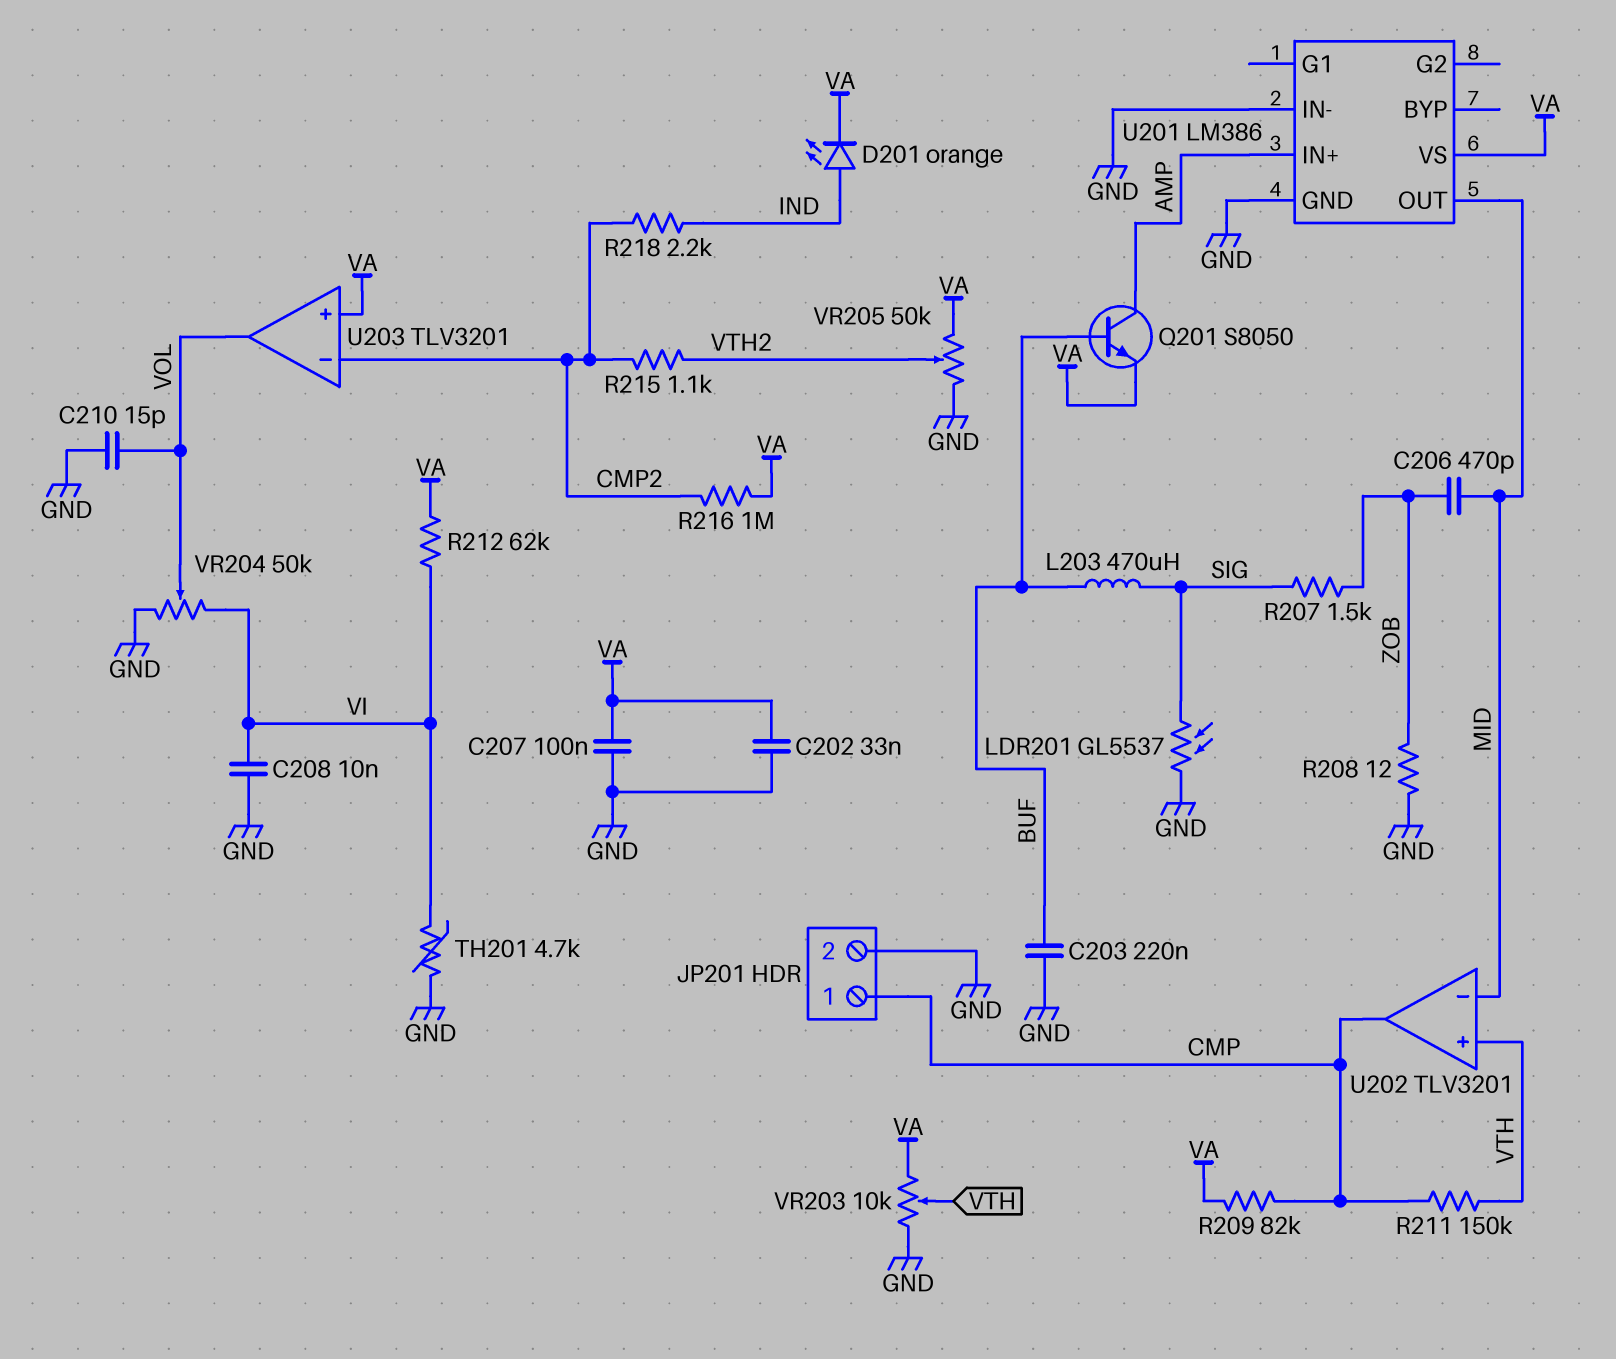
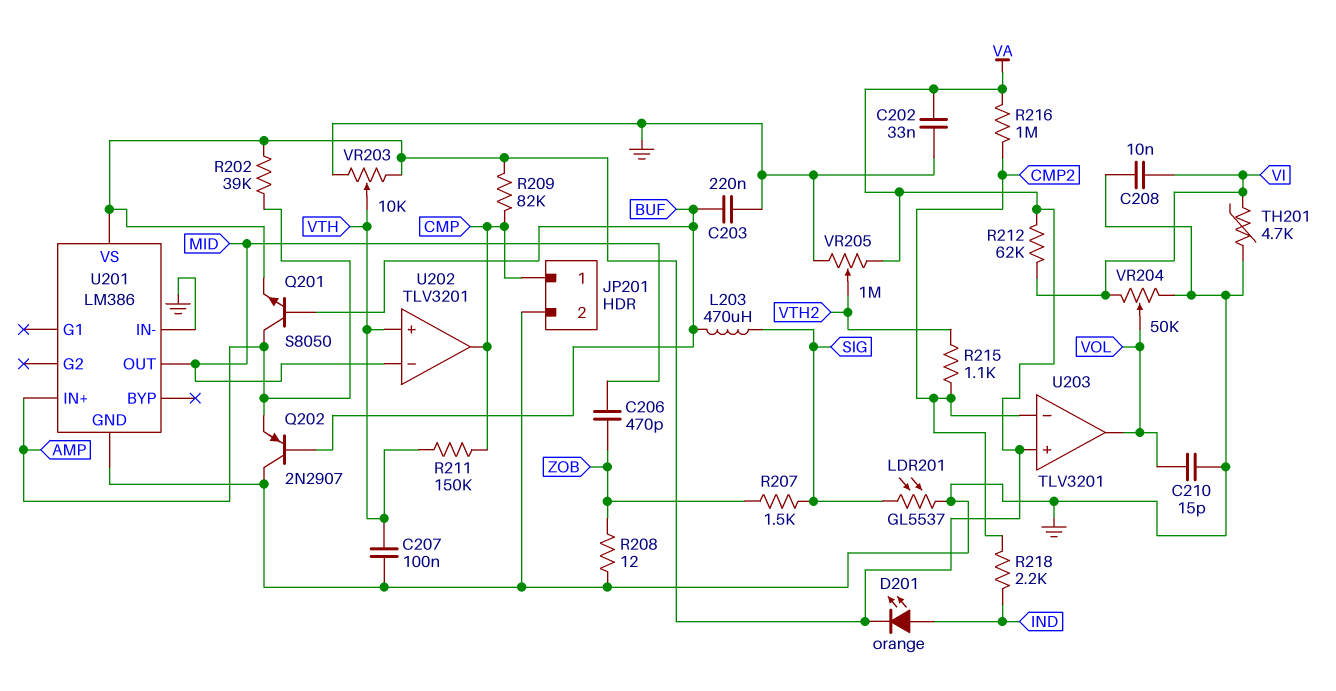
C207: 100nF (GND, VA) -> 100nF (GND, VTH)
Q202: none -> PNP 2N2907 (B BUF, C GND, E AMP)
R202: none -> 39k (AMP, VA)
VR205: 50k (GND, VA, wiper VTH2) -> 1M (GND, VA, wiper VTH2)

